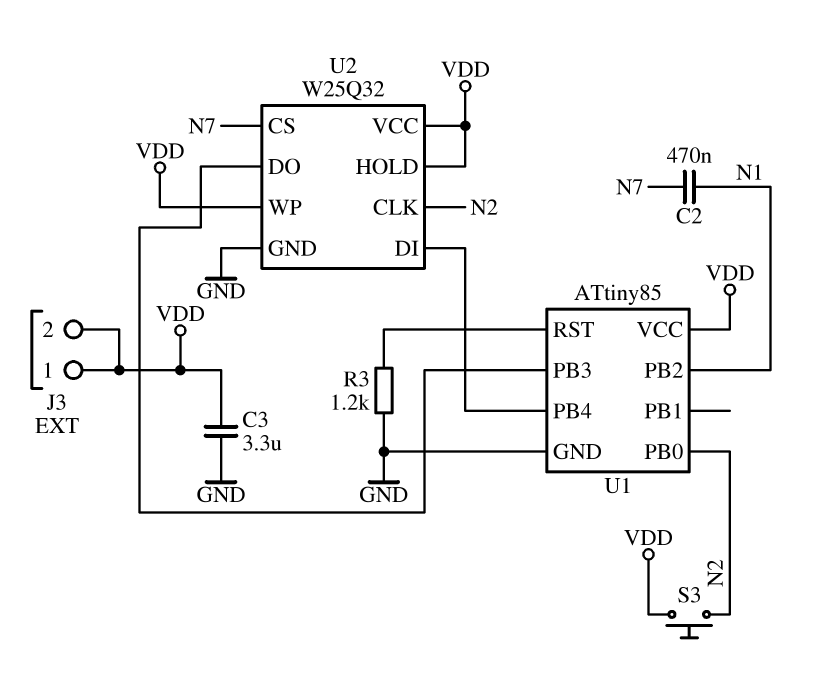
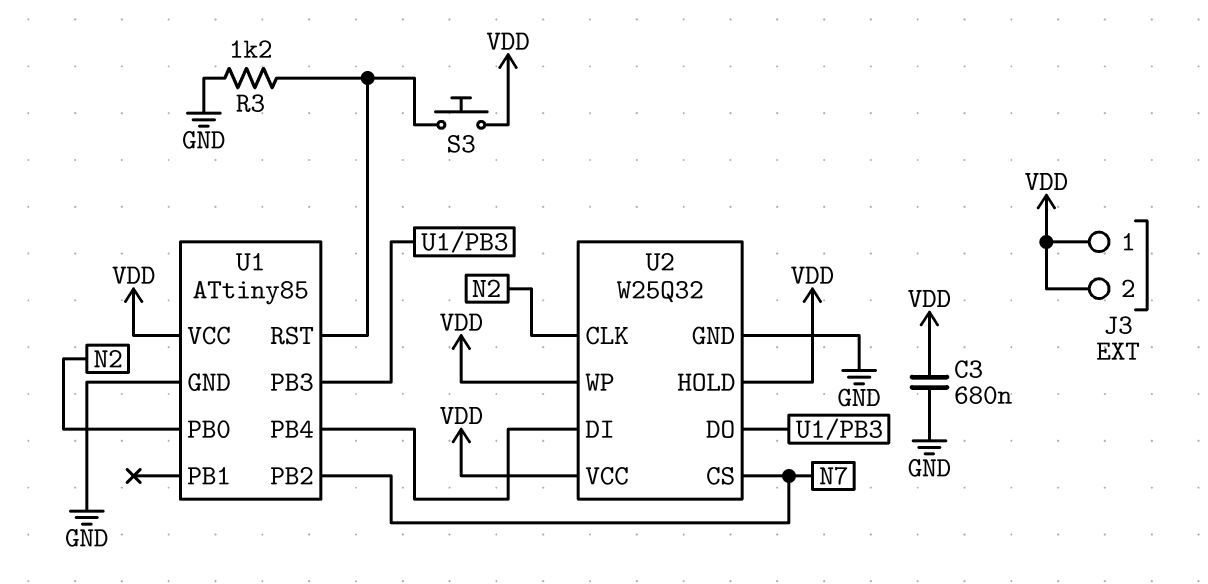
C2: 470nF (N1, N7) -> none
C3: 3.3uF (GND, VDD) -> 680nF (GND, VDD)
S3: button (N2, VDD) -> button (U1/RST, VDD)
U1 pin PB2: N1 -> N7

